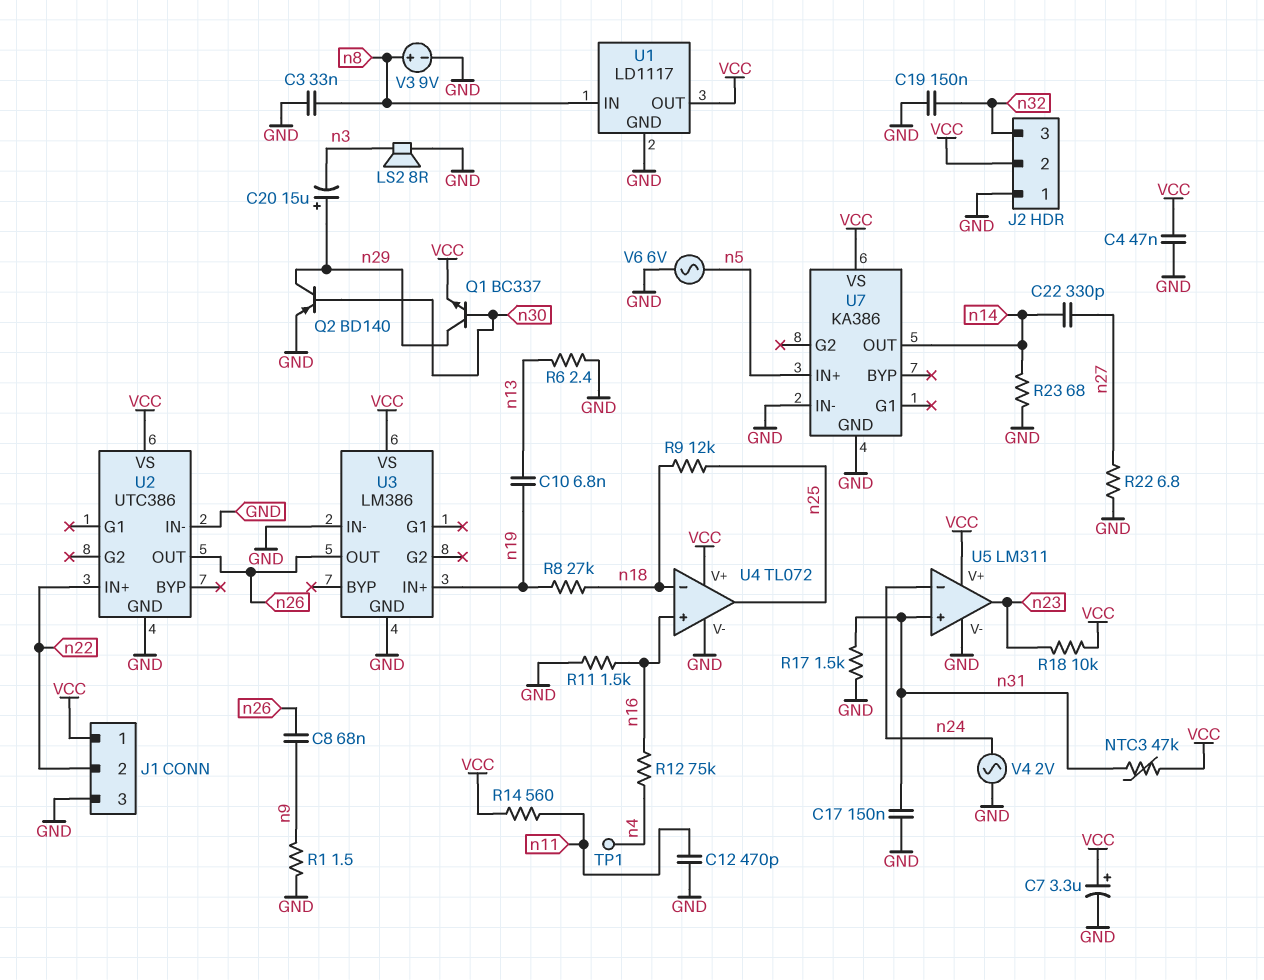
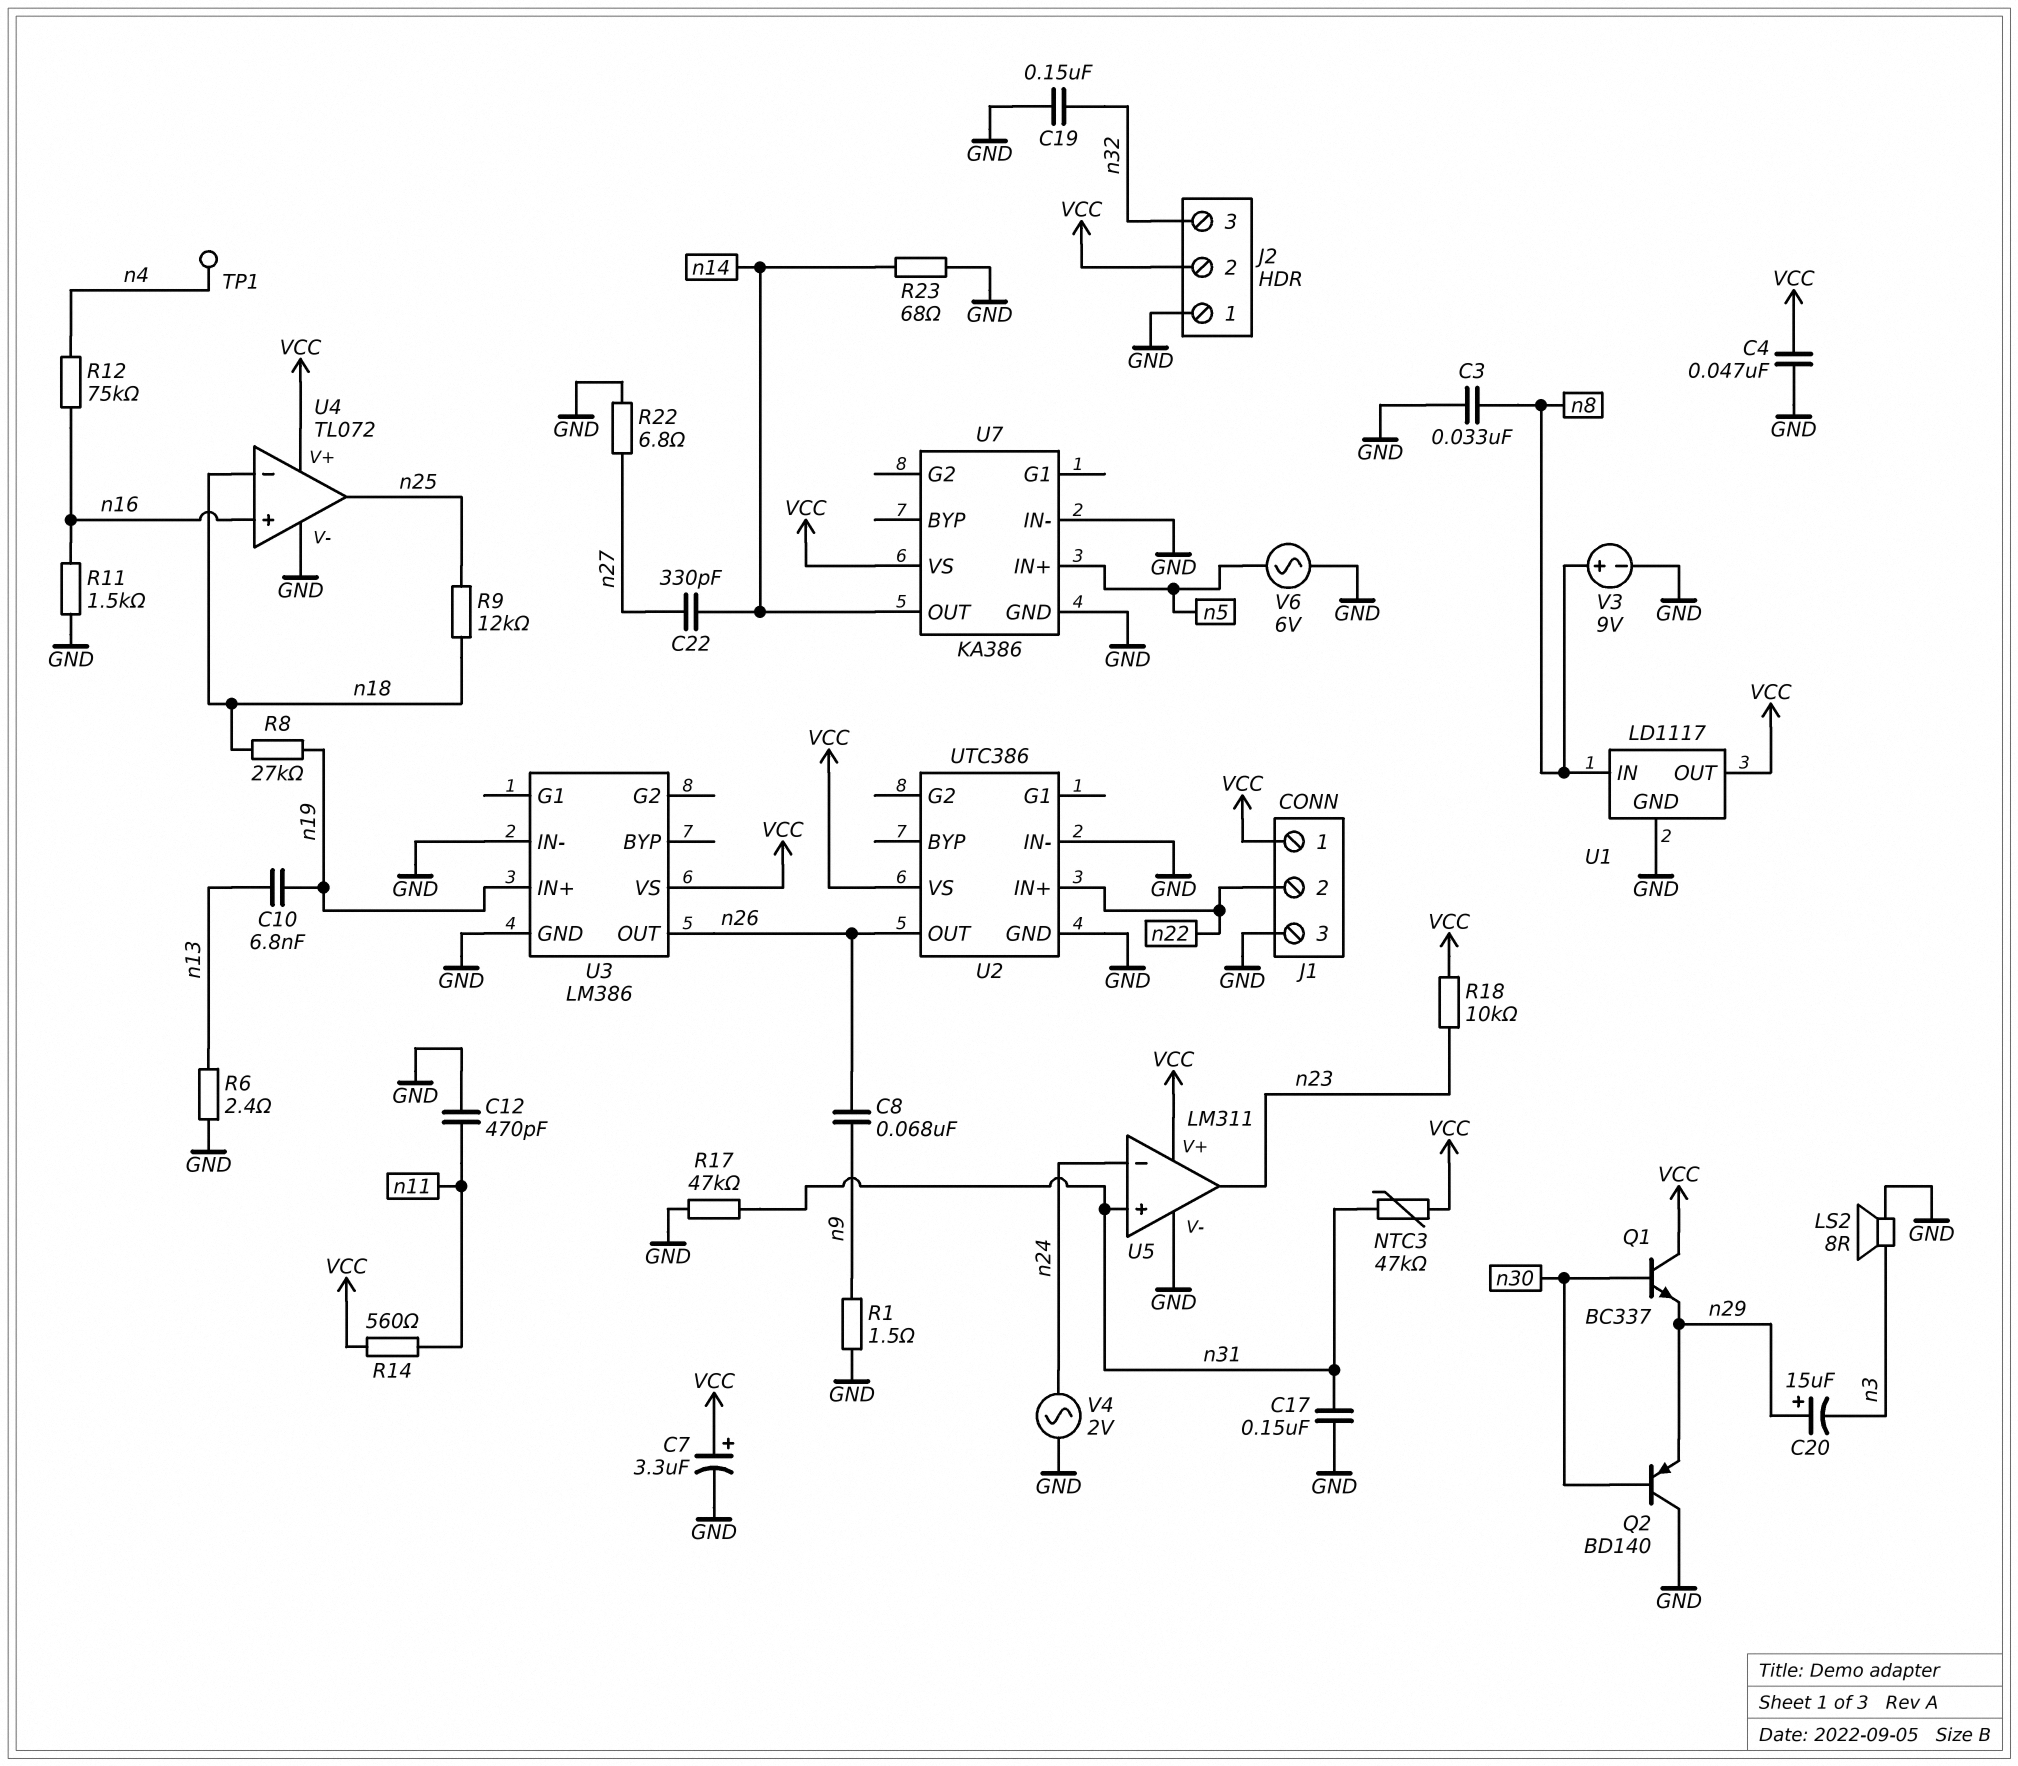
Q1: NPN BC337 (B n30, C n29, E VCC) -> NPN BC337 (B n30, C VCC, E n29)
Q2: PNP BD140 (B n30, C n29, E GND) -> PNP BD140 (B n30, C GND, E n29)
R17: 1.5k (GND, n31) -> 47k (GND, n31)

